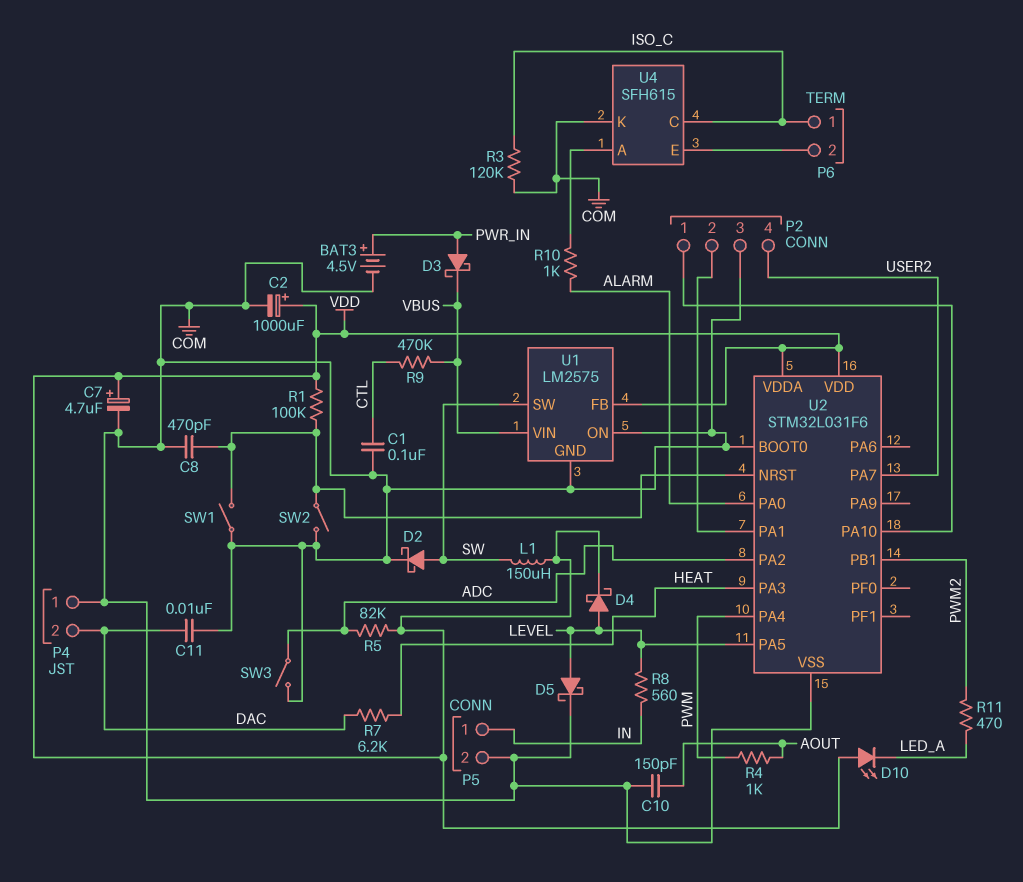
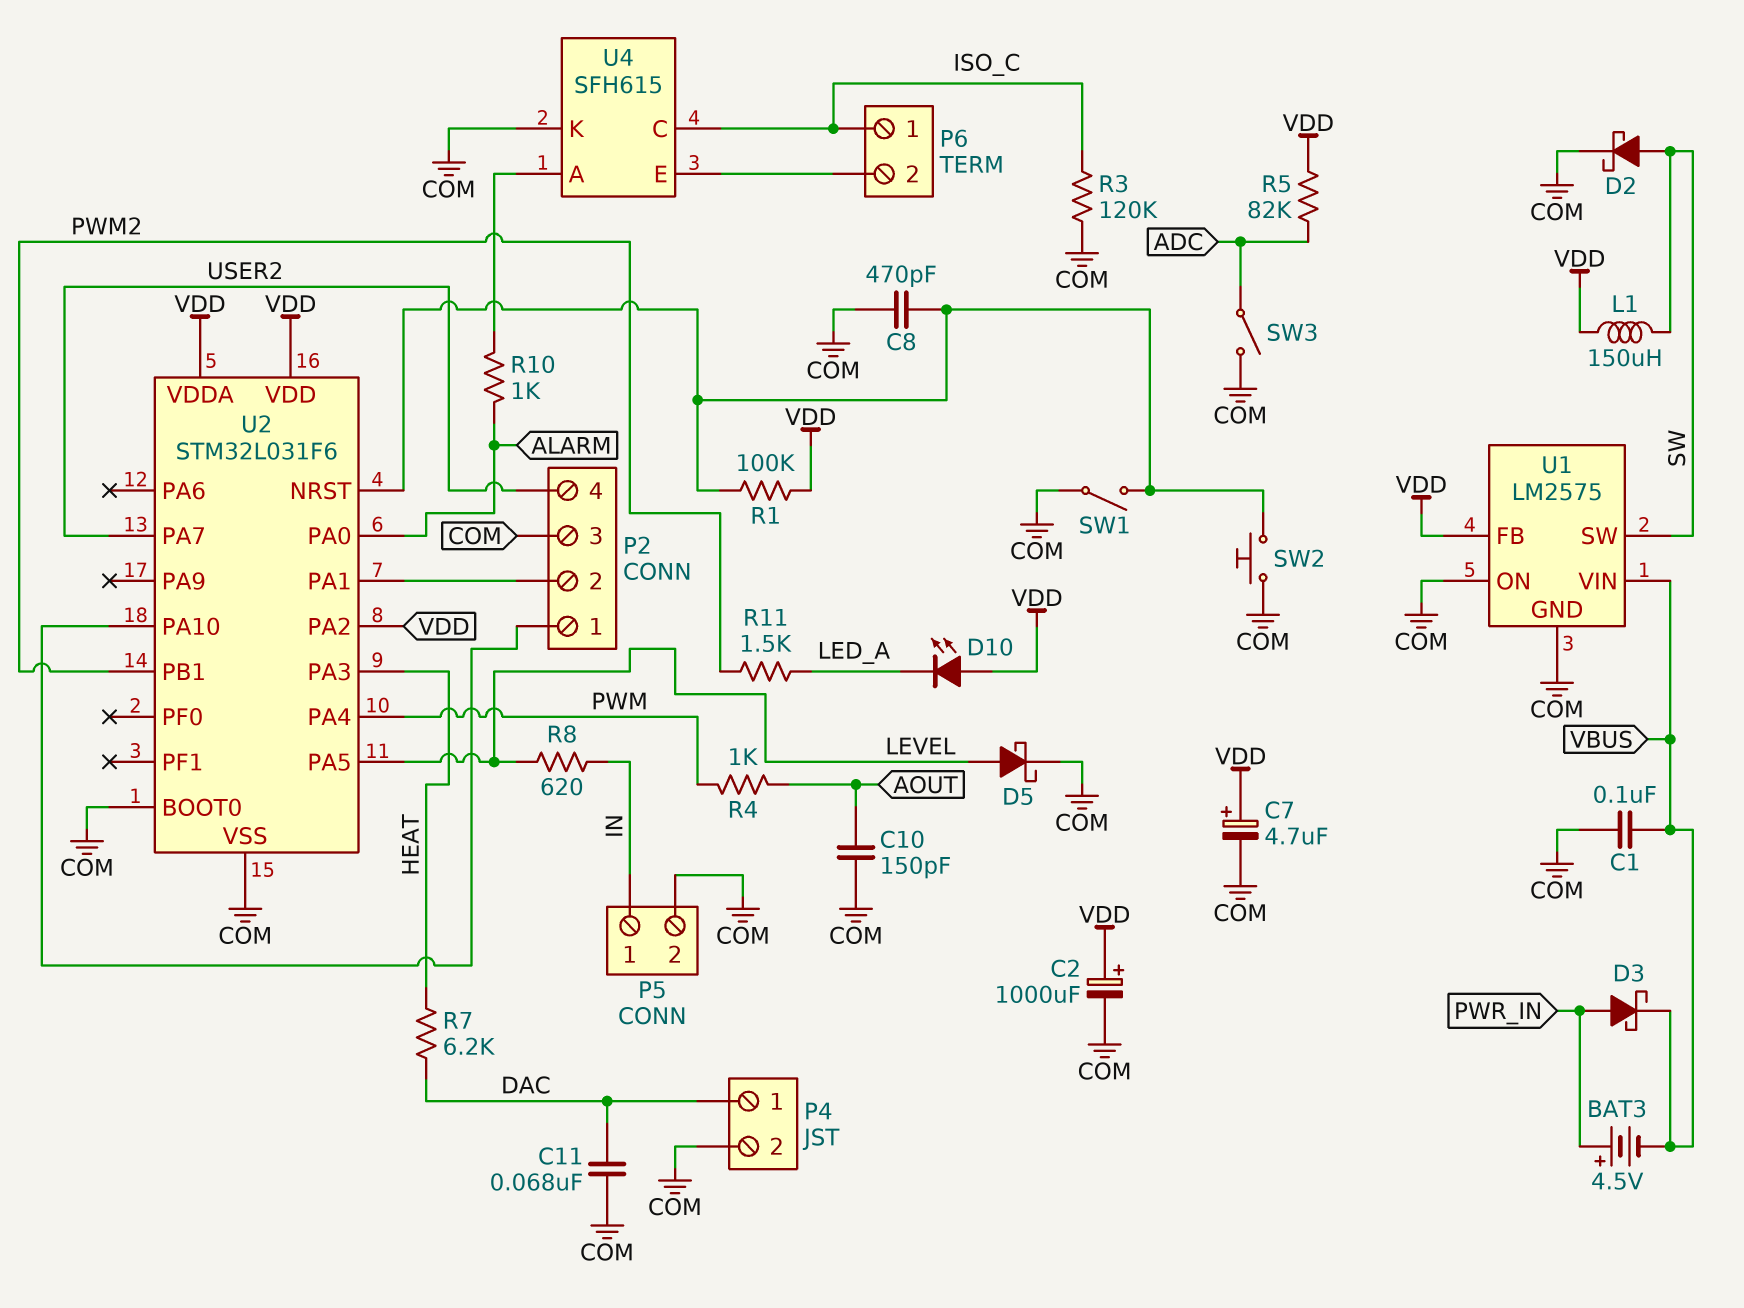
BAT3: 4.5V (plus PWR_IN, minus COM) -> 4.5V (plus PWR_IN, minus VBUS)
C1: 100nF (COM, CTL) -> 100nF (COM, VBUS)
C11: 10nF (COM, DAC) -> 68nF (COM, DAC)
D4: schottky (A LEVEL, K VDD) -> none
P4 pin 1: COM -> DAC
P4 pin 2: DAC -> COM
R8: 560 (IN, LEVEL) -> 620 (IN, LEVEL)
R9: 470k (CTL, VBUS) -> none
R11: 470 (LED_A, PWM2) -> 1.5k (LED_A, PWM2)
SW2: switch (COM, U2/NRST) -> button (COM, U2/NRST)
U2 pin PA2: ADC -> VDD

